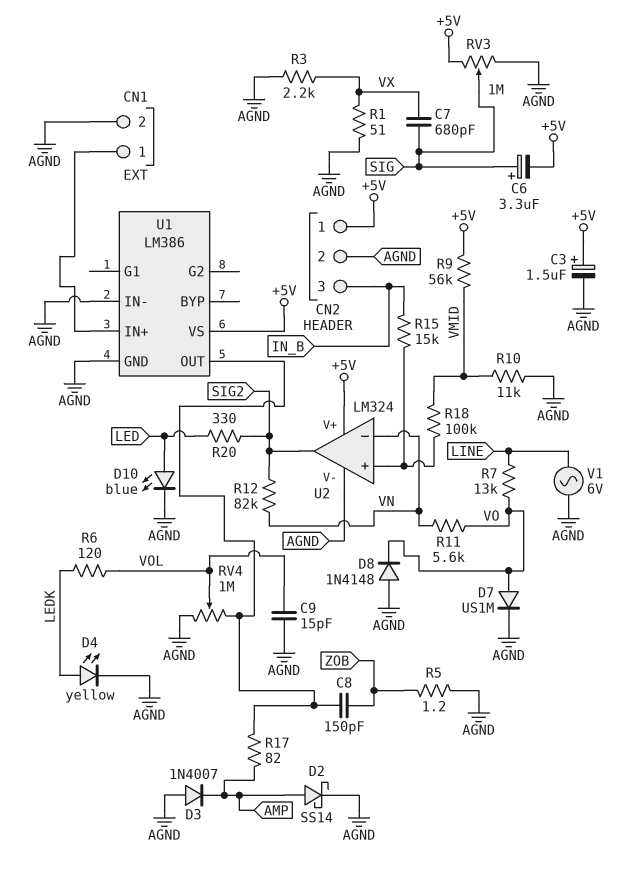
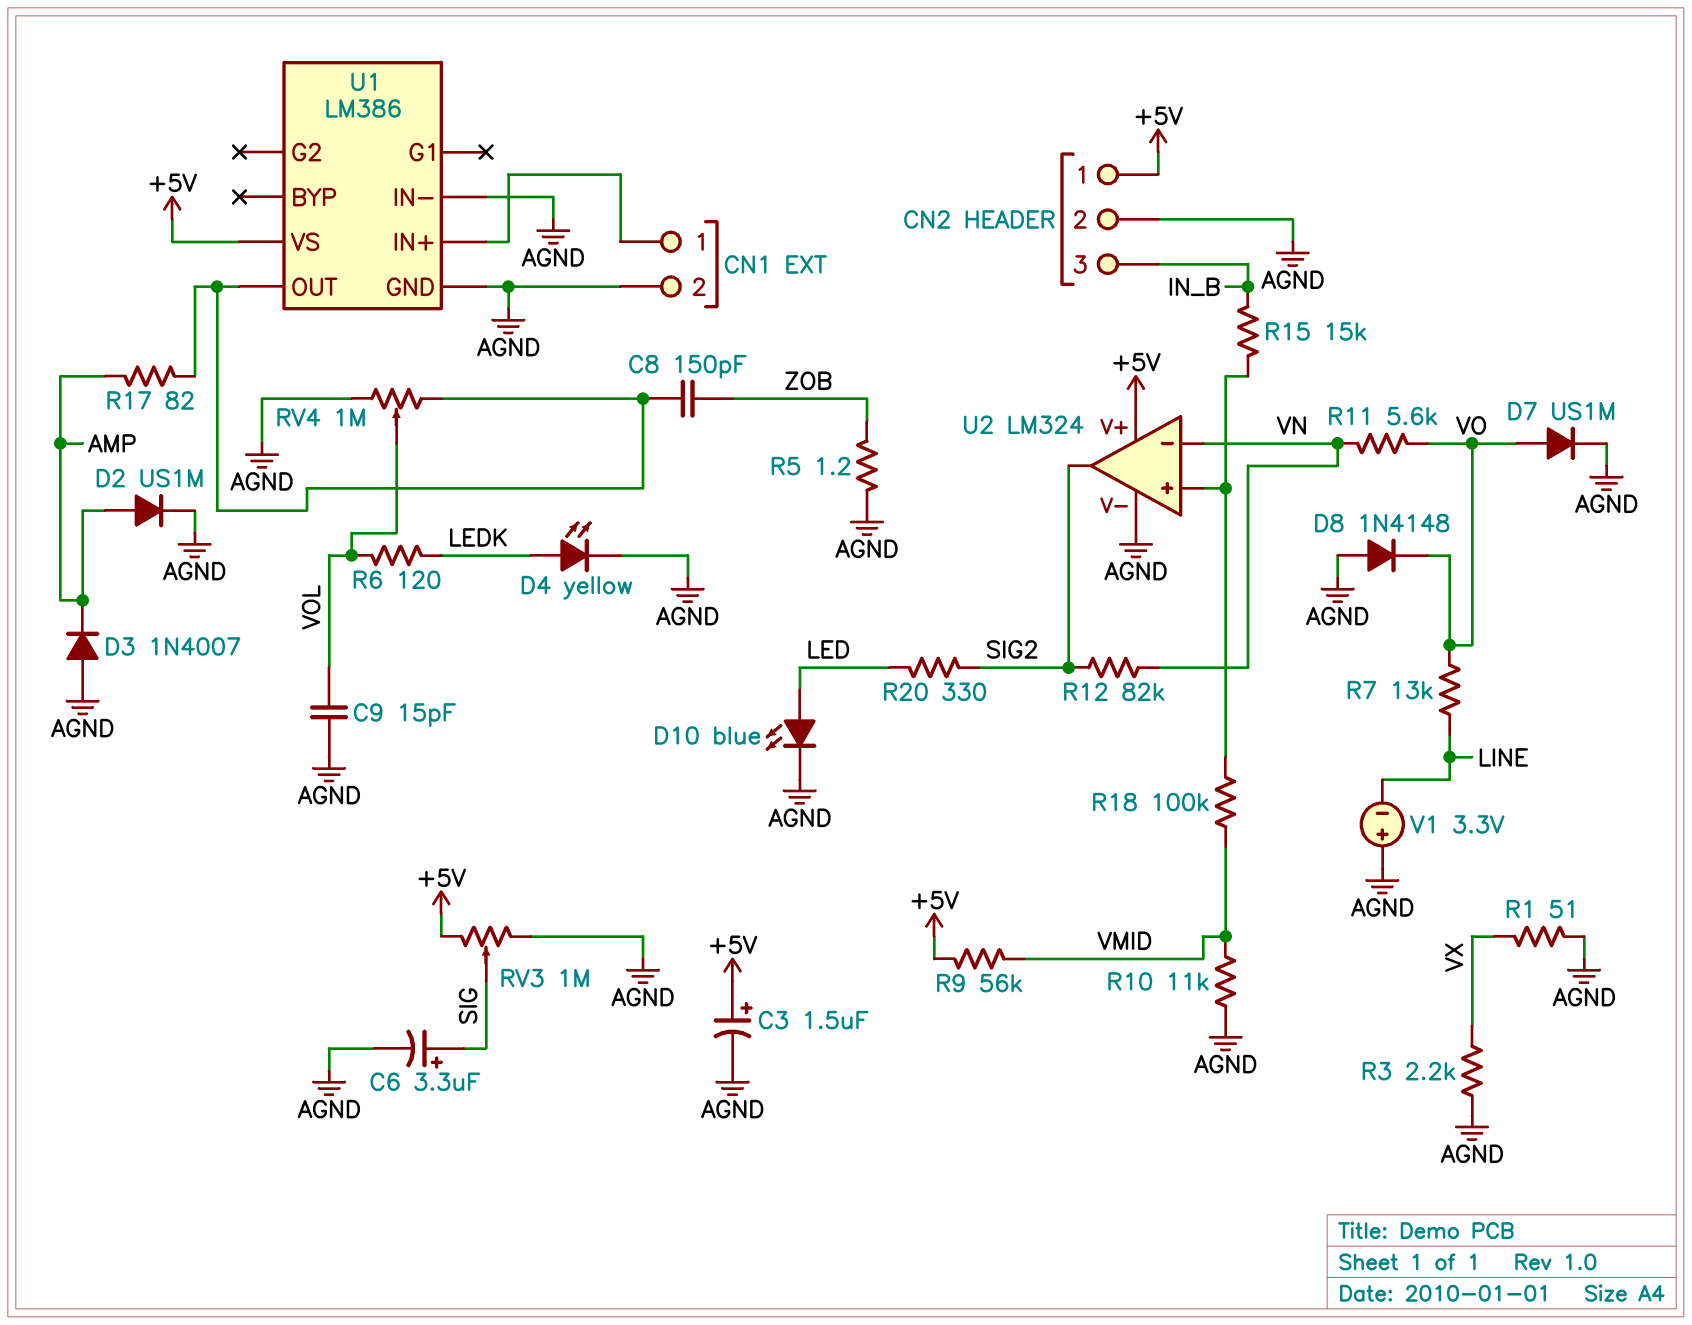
C6: 3.3uF (plus SIG, minus +5V) -> 3.3uF (plus SIG, minus AGND)
C7: 680pF (SIG, VX) -> none
D2: schottky SS14 (A AMP, K AGND) -> diode US1M (A AMP, K AGND)
V1: AC 6V (AGND, LINE) -> 3.3V (plus AGND, minus LINE)

